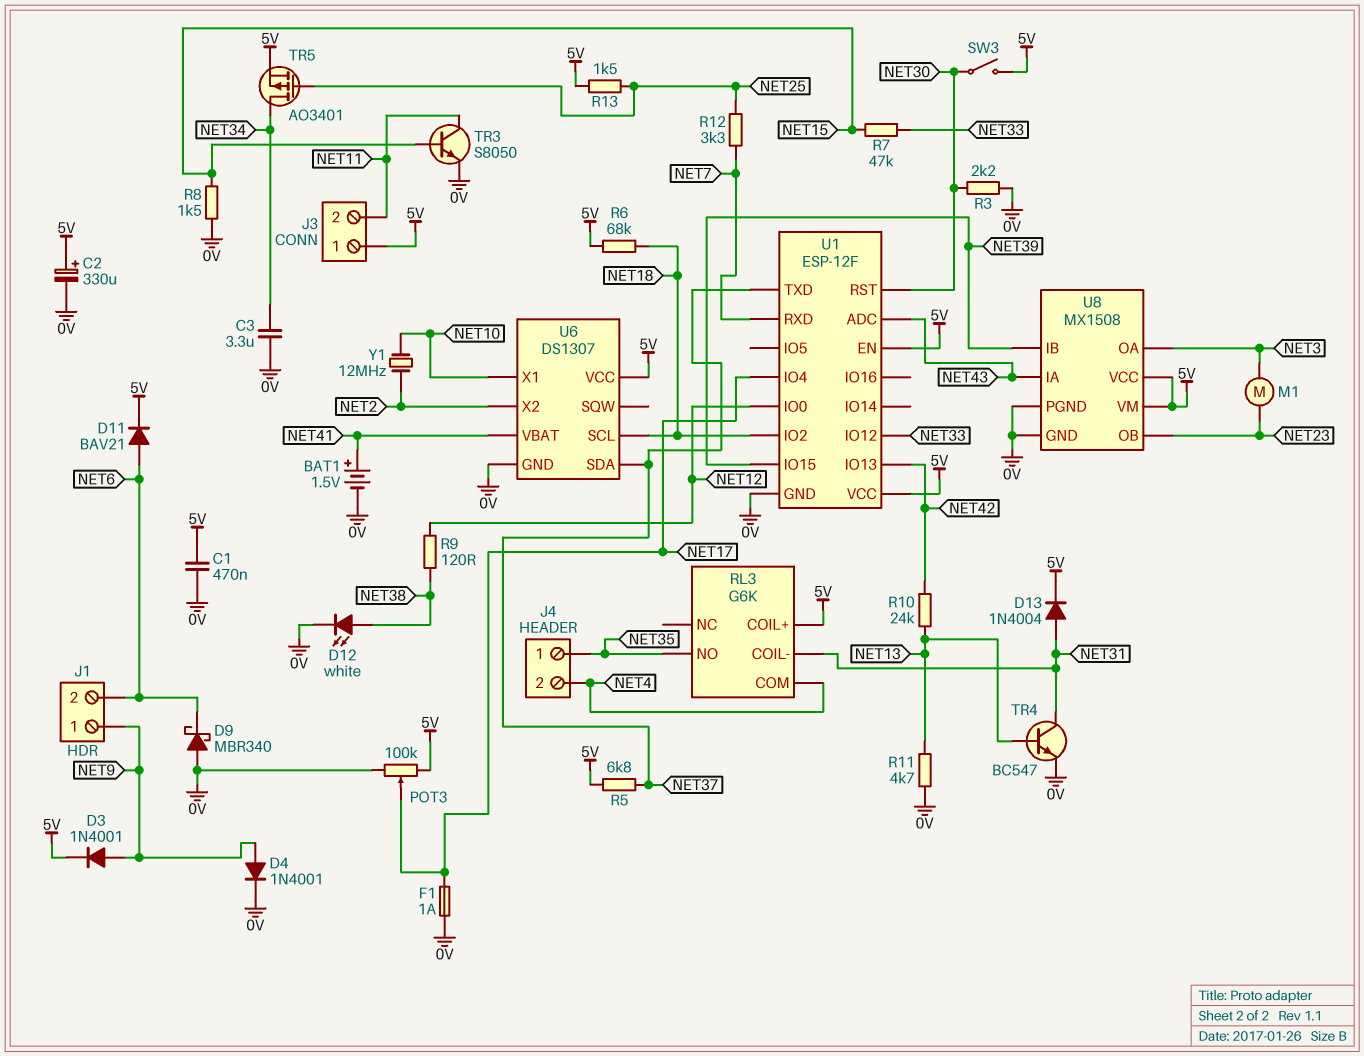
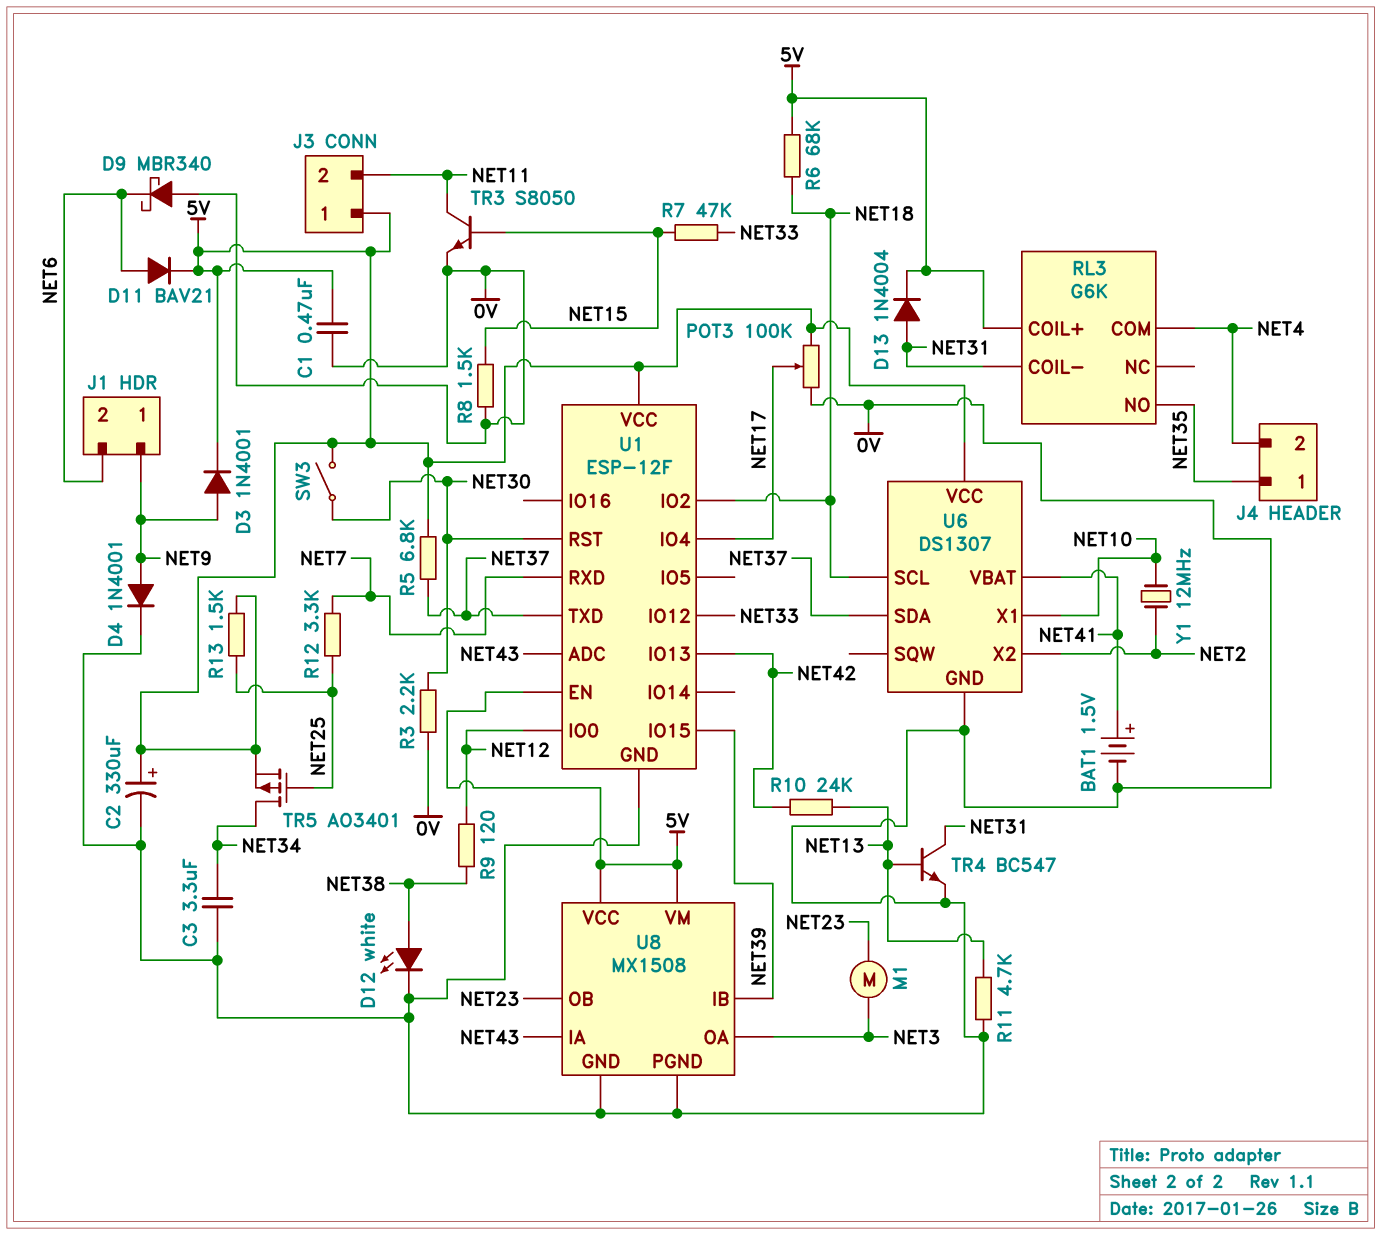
F1: 1A (0V, NET17) -> none

